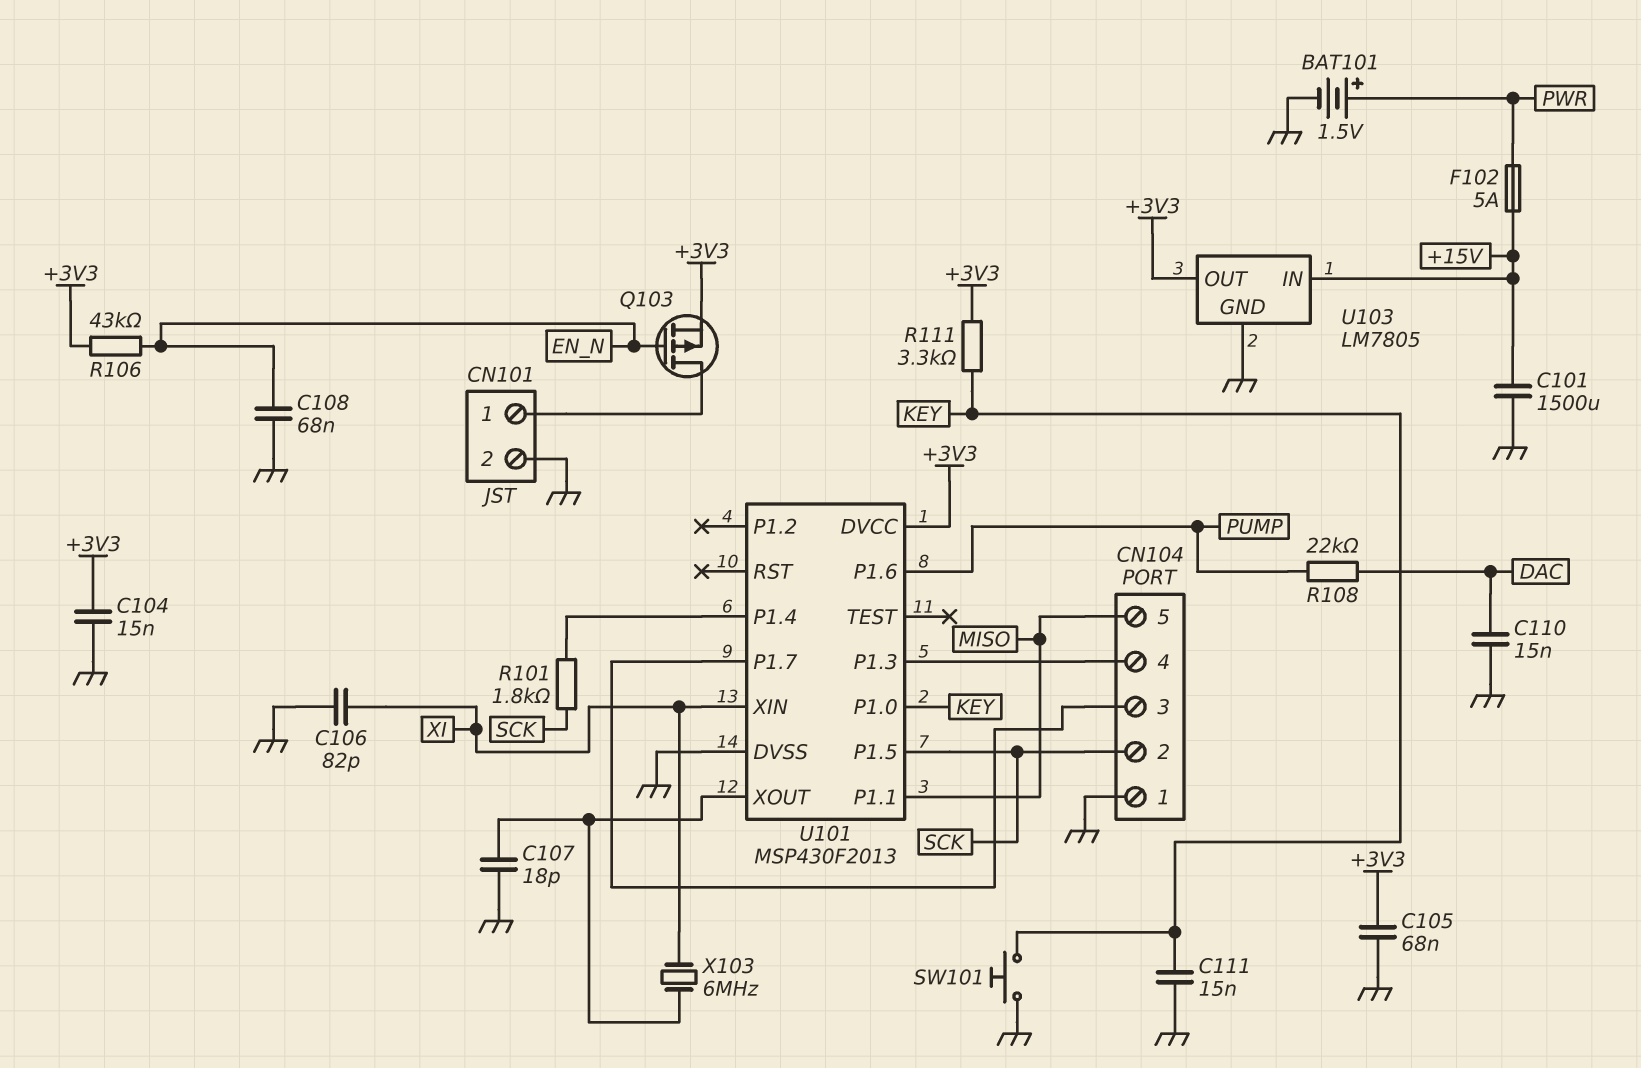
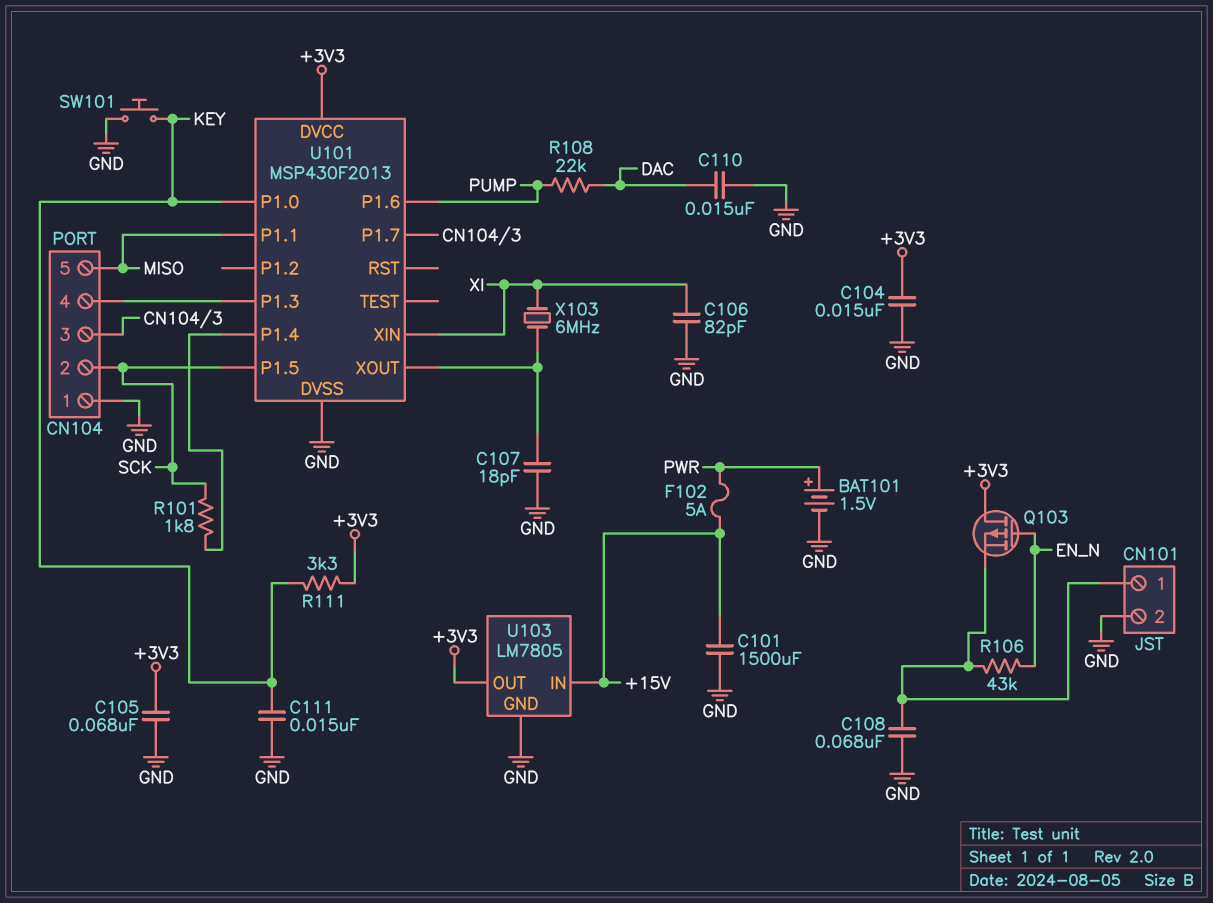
C108: 68nF (EN_N, GND) -> 68nF (CN101/1, GND)
Q103: PMOS (G EN_N, D CN101/1, S +3V3) -> PMOS (G EN_N, D +3V3, S CN101/1)
R106: 43k (+3V3, EN_N) -> 43k (CN101/1, EN_N)

